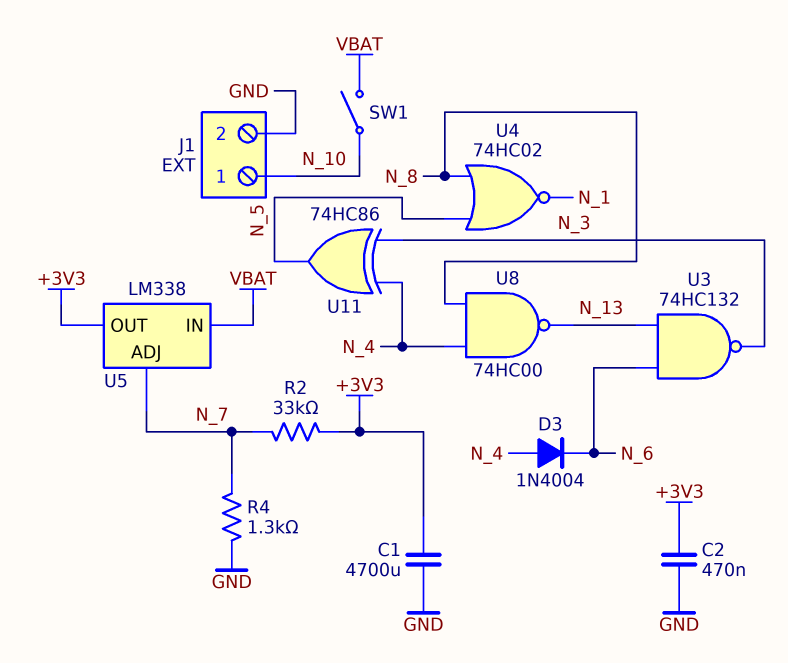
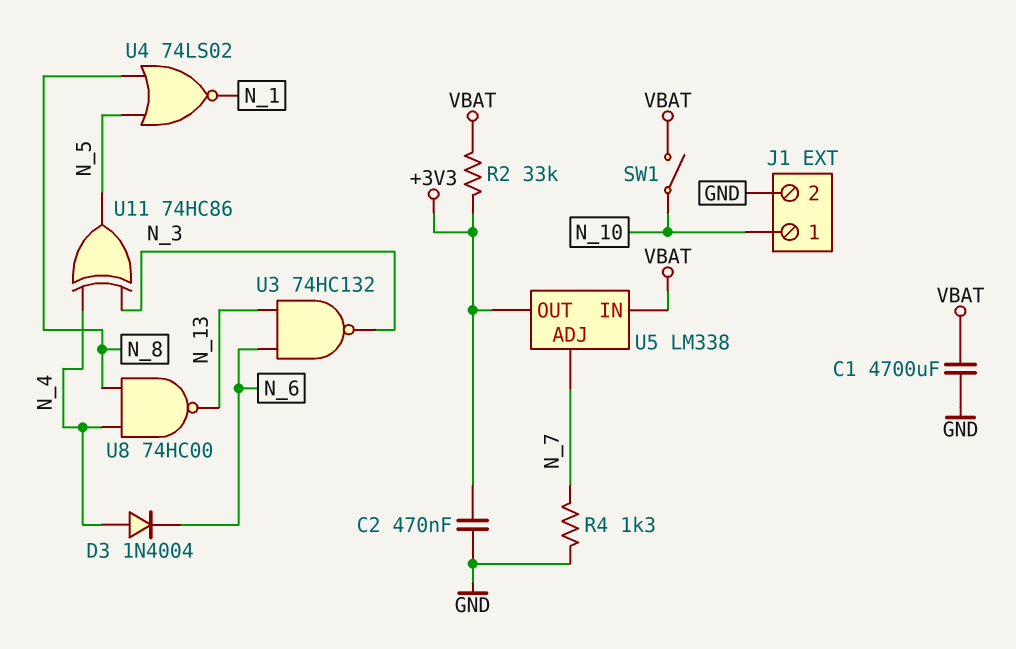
C1: 4700uF (+3V3, GND) -> 4700uF (GND, VBAT)
R2: 33k (+3V3, N_7) -> 33k (+3V3, VBAT)
U4: NOR 74HC02 (in N_5, in N_8, out N_1) -> NOR 74LS02 (in N_5, in N_8, out N_1)

